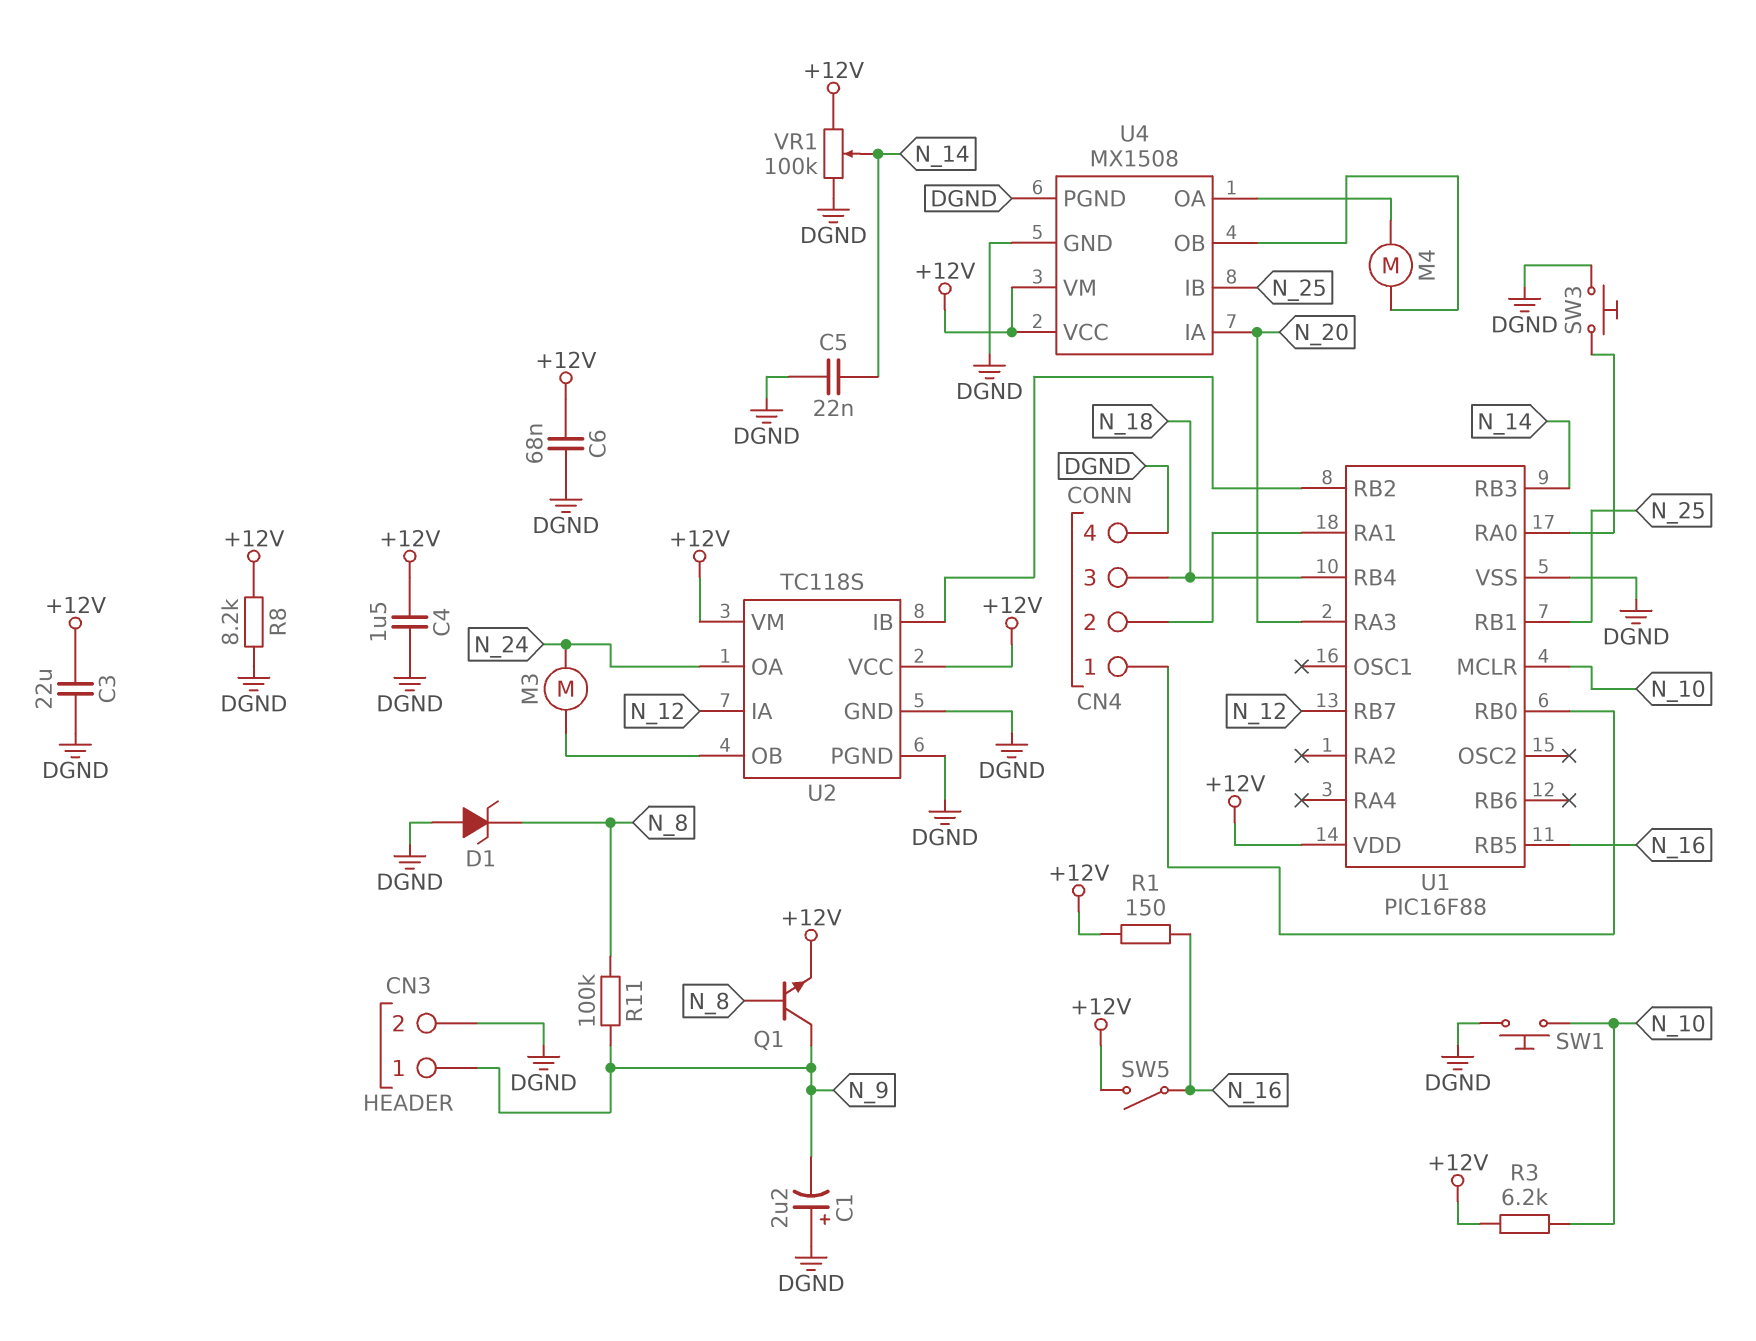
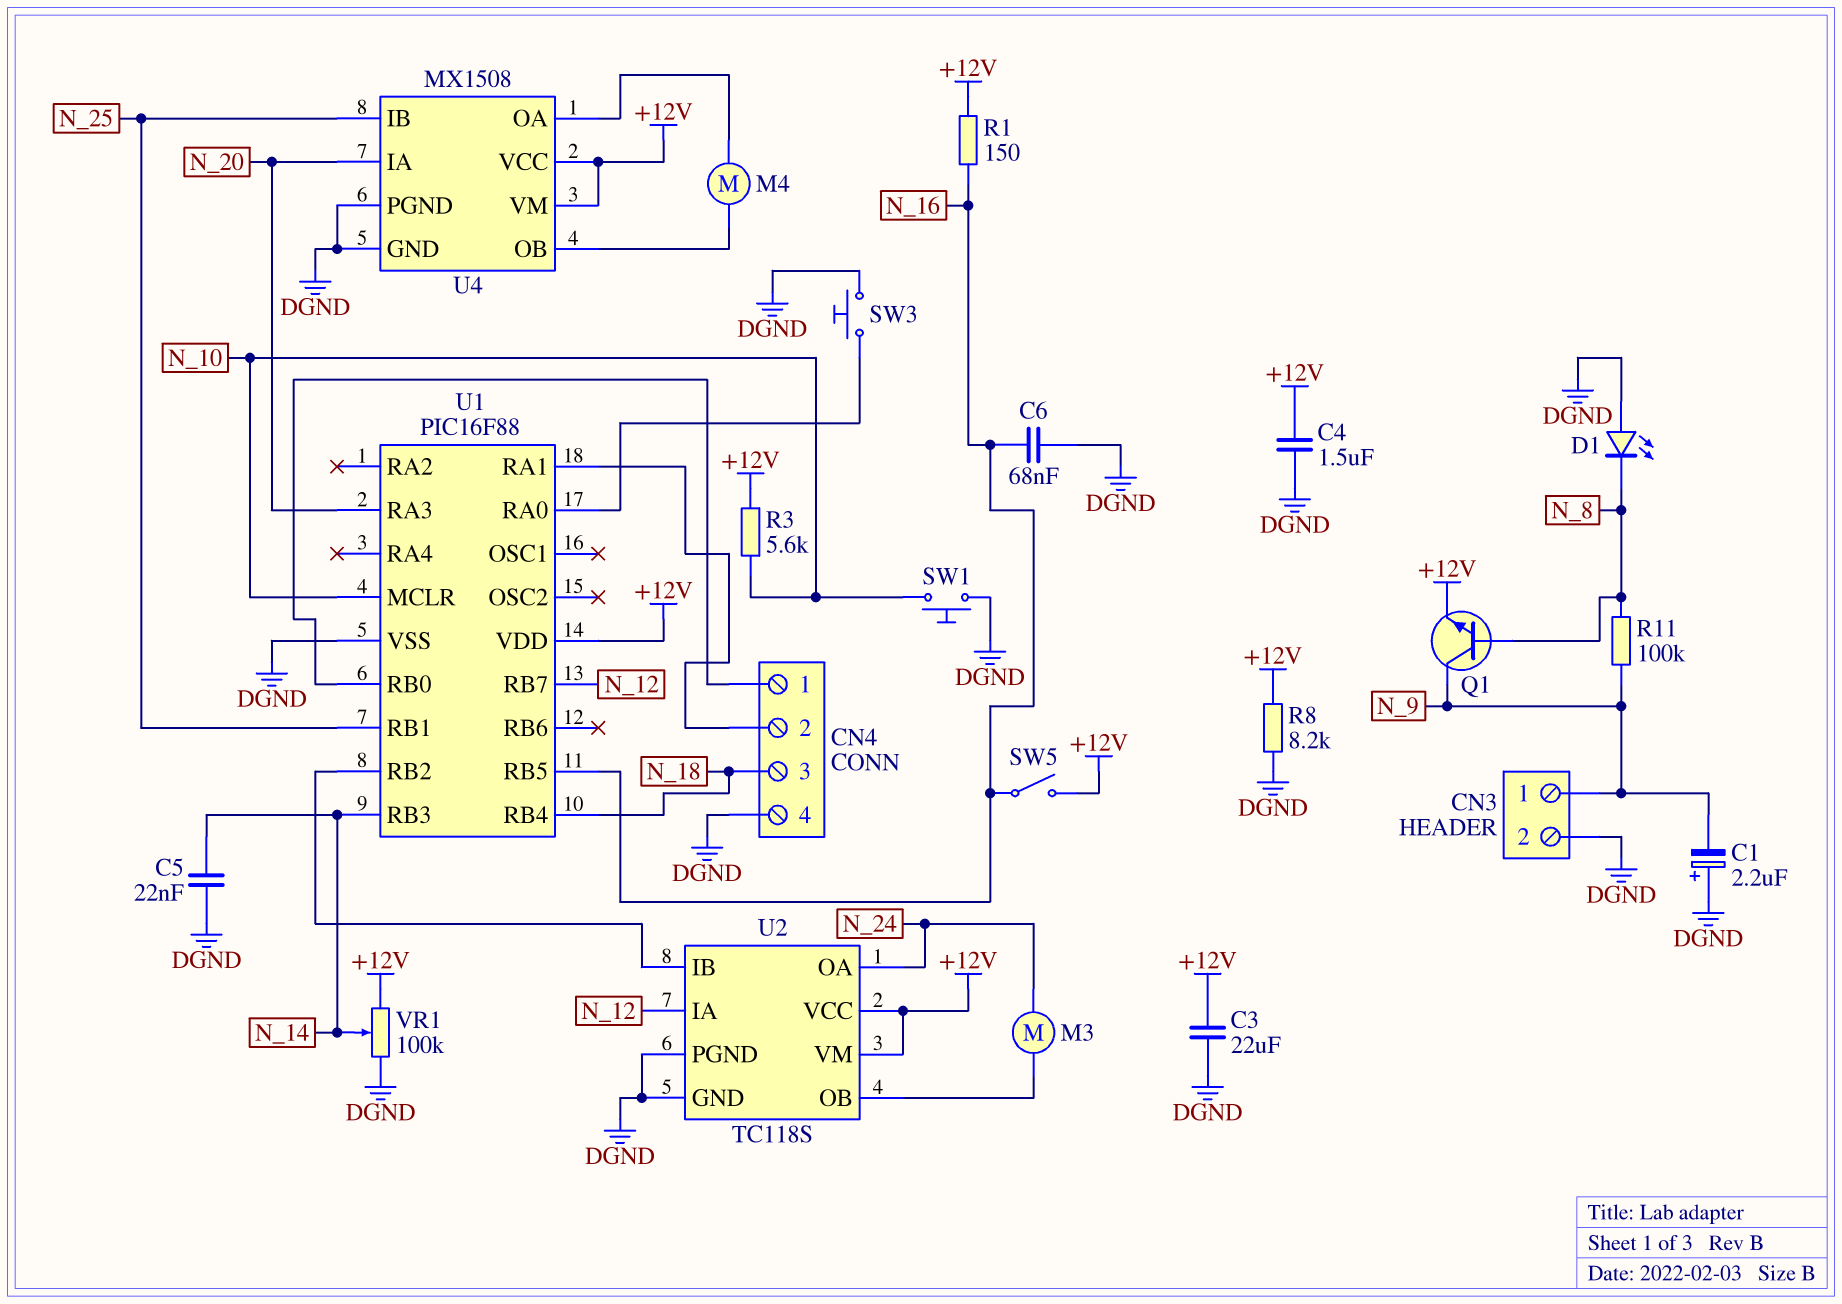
C6: 68nF (+12V, DGND) -> 68nF (DGND, N_16)
D1: zener (A DGND, K N_8) -> LED (A DGND, K N_8)
R3: 6.2k (+12V, N_10) -> 5.6k (+12V, N_10)

